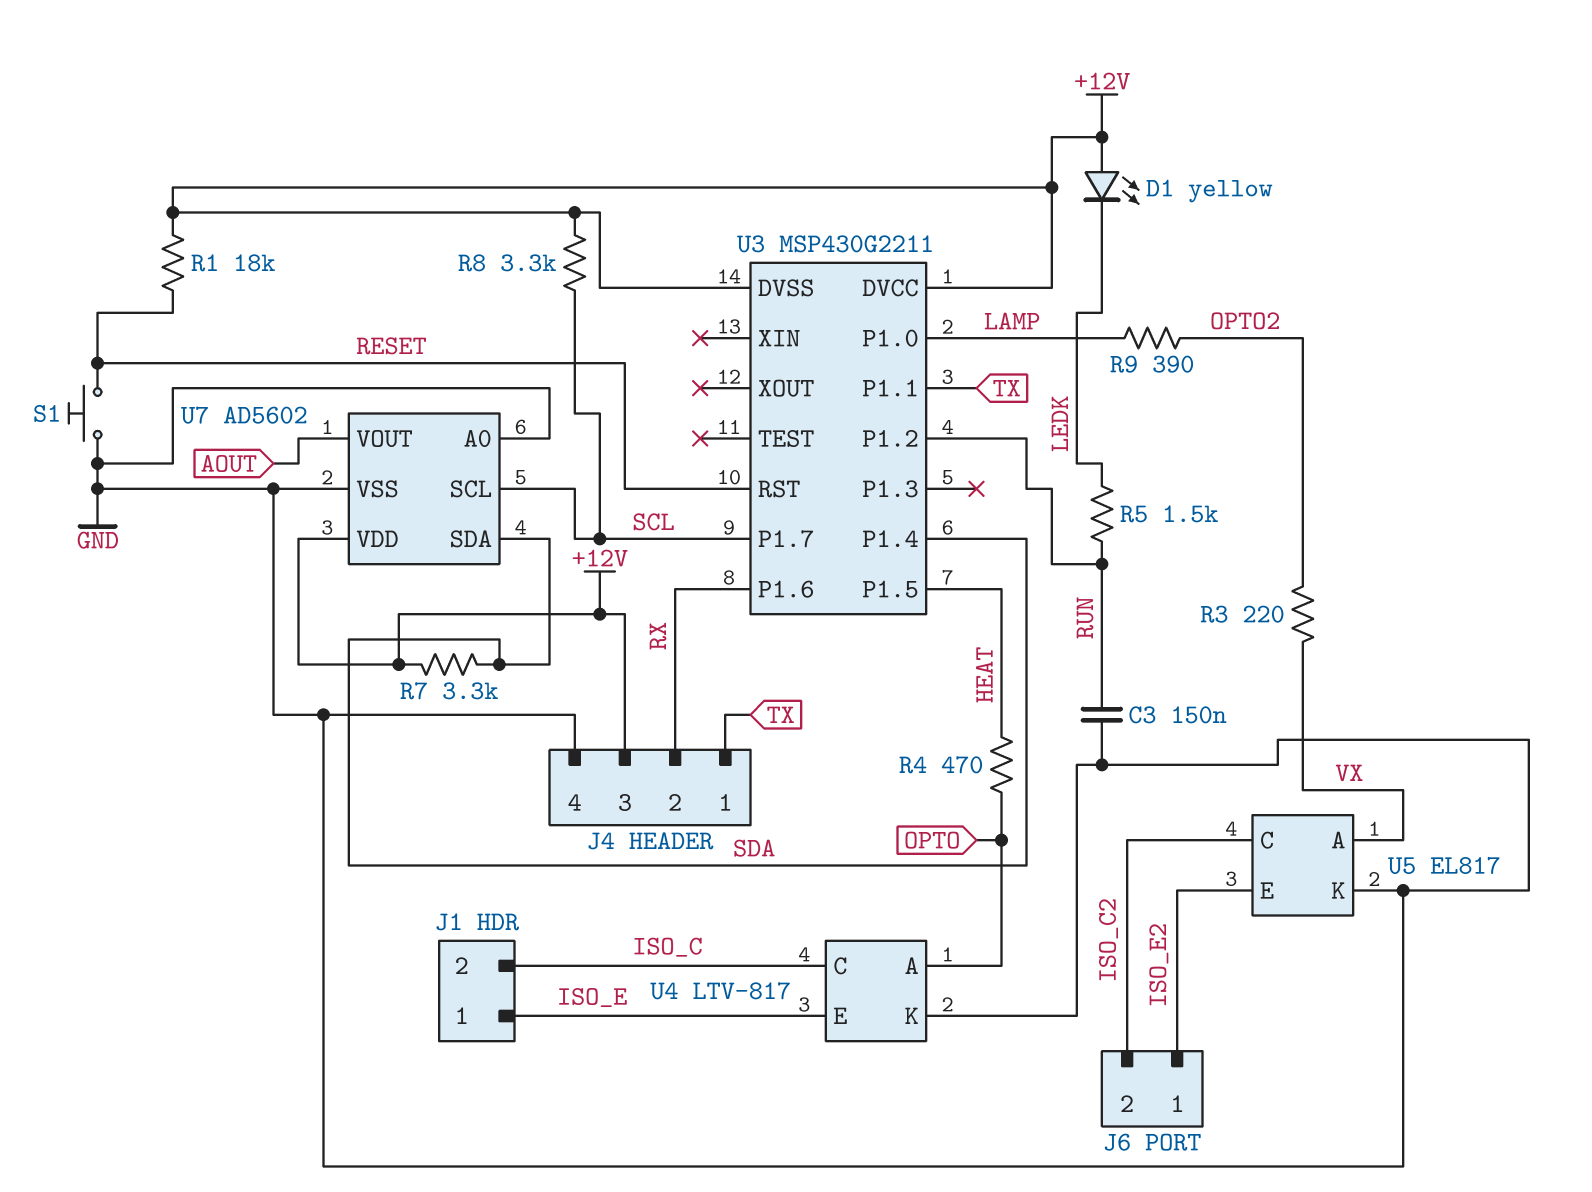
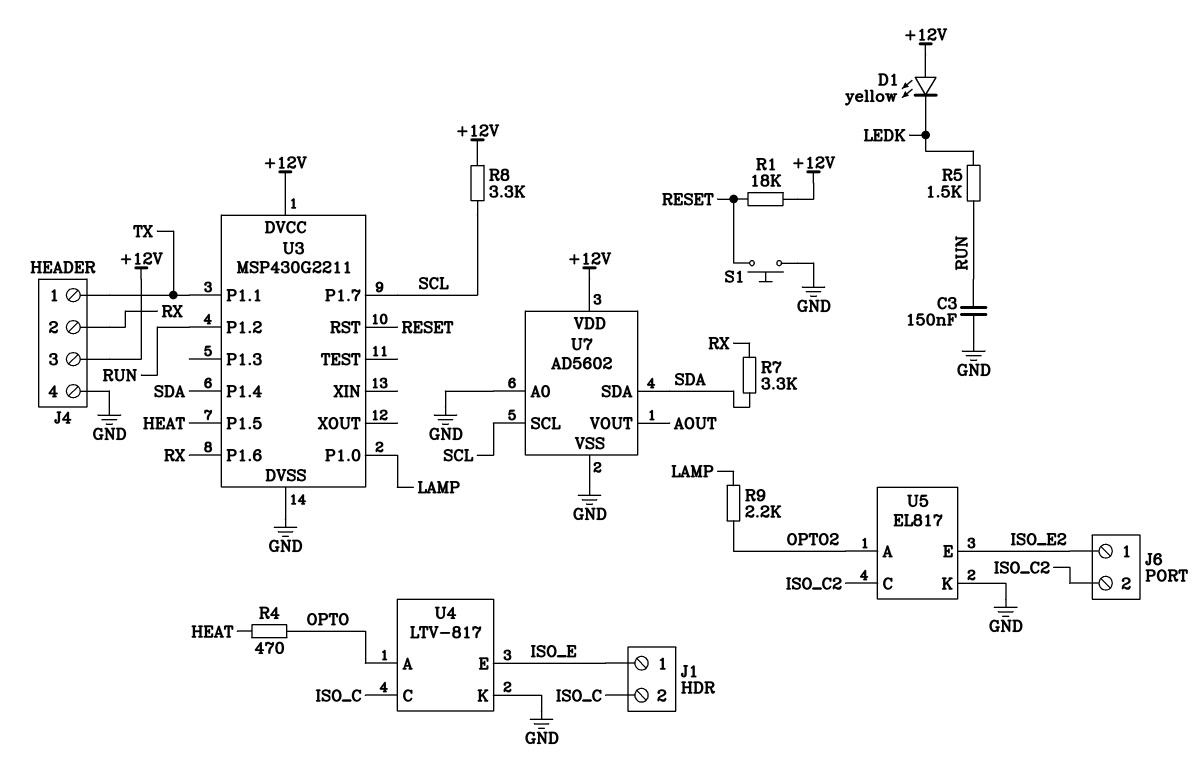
R3: 220 (OPTO2, VX) -> none
R7: 3.3k (+12V, SDA) -> 3.3k (RX, SDA)
R9: 390 (LAMP, OPTO2) -> 2.2k (LAMP, OPTO2)
U3 pin DVSS: +12V -> GND
U5 pin A: VX -> OPTO2

